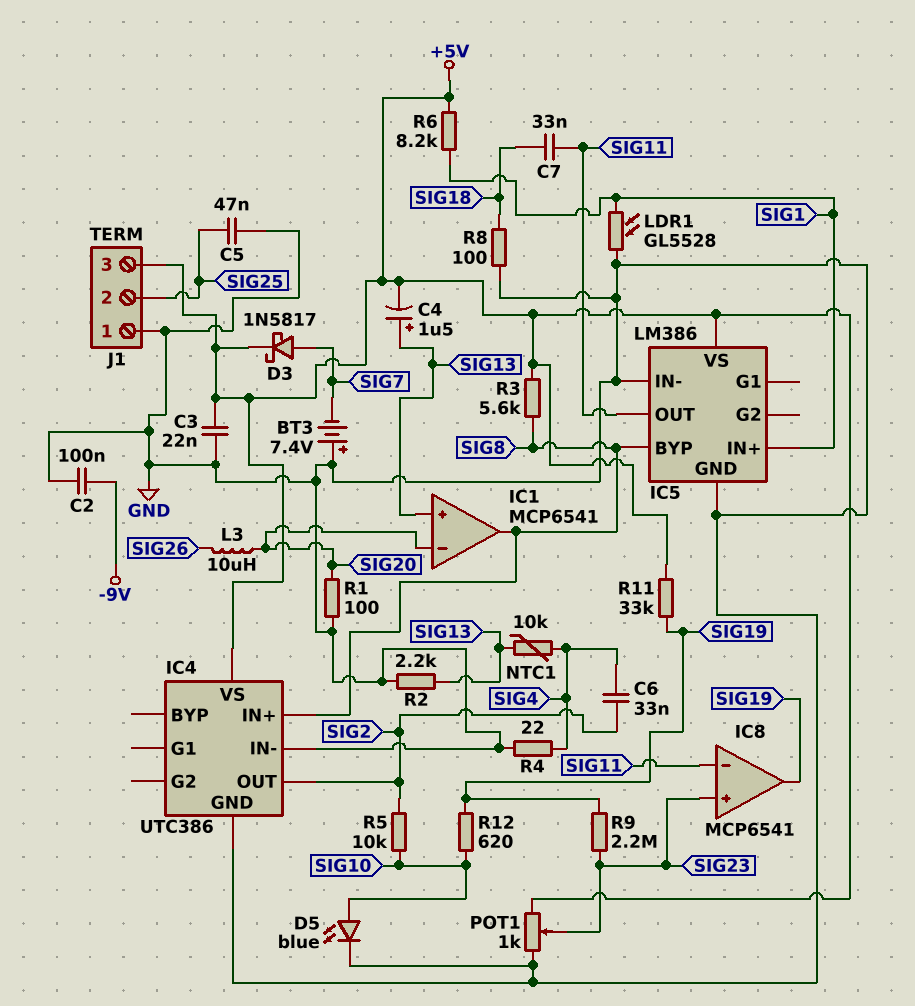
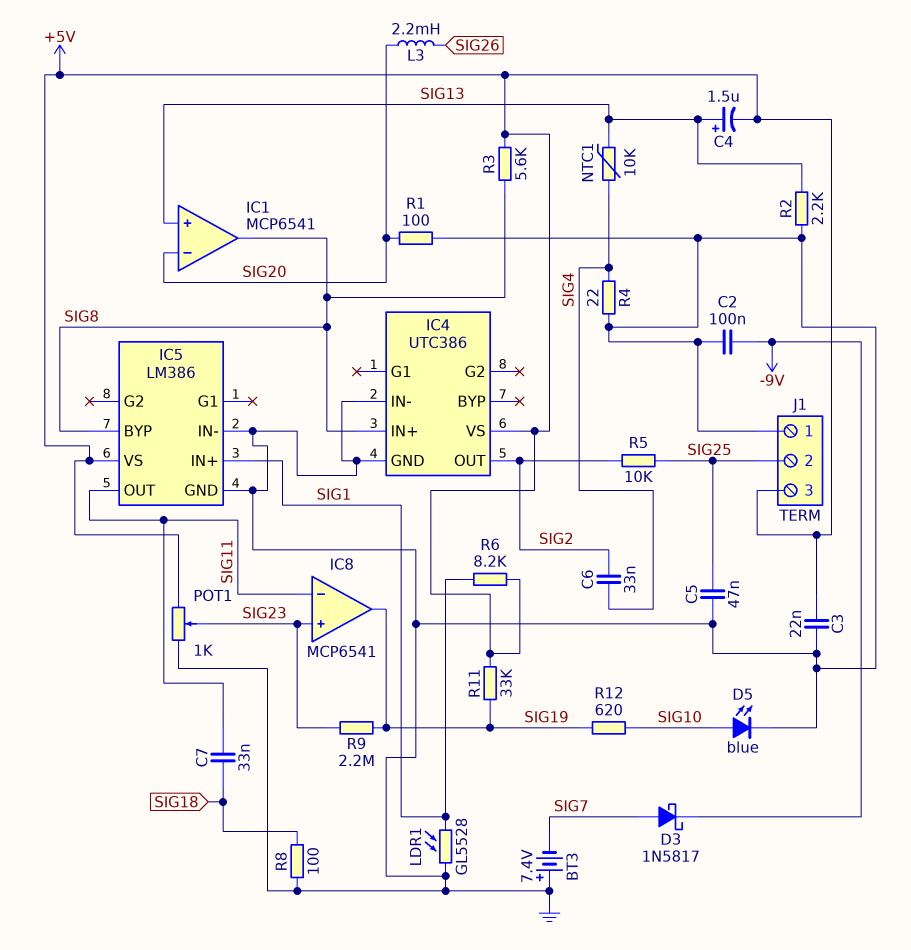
D3: schottky 1N5817 (A SIG7, K +5V) -> schottky 1N5817 (A SIG7, K -9V)
L3: 10uH (SIG20, SIG26) -> 2.2mH (SIG20, SIG26)
R5: 10k (SIG2, SIG10) -> 10k (SIG2, SIG25)

